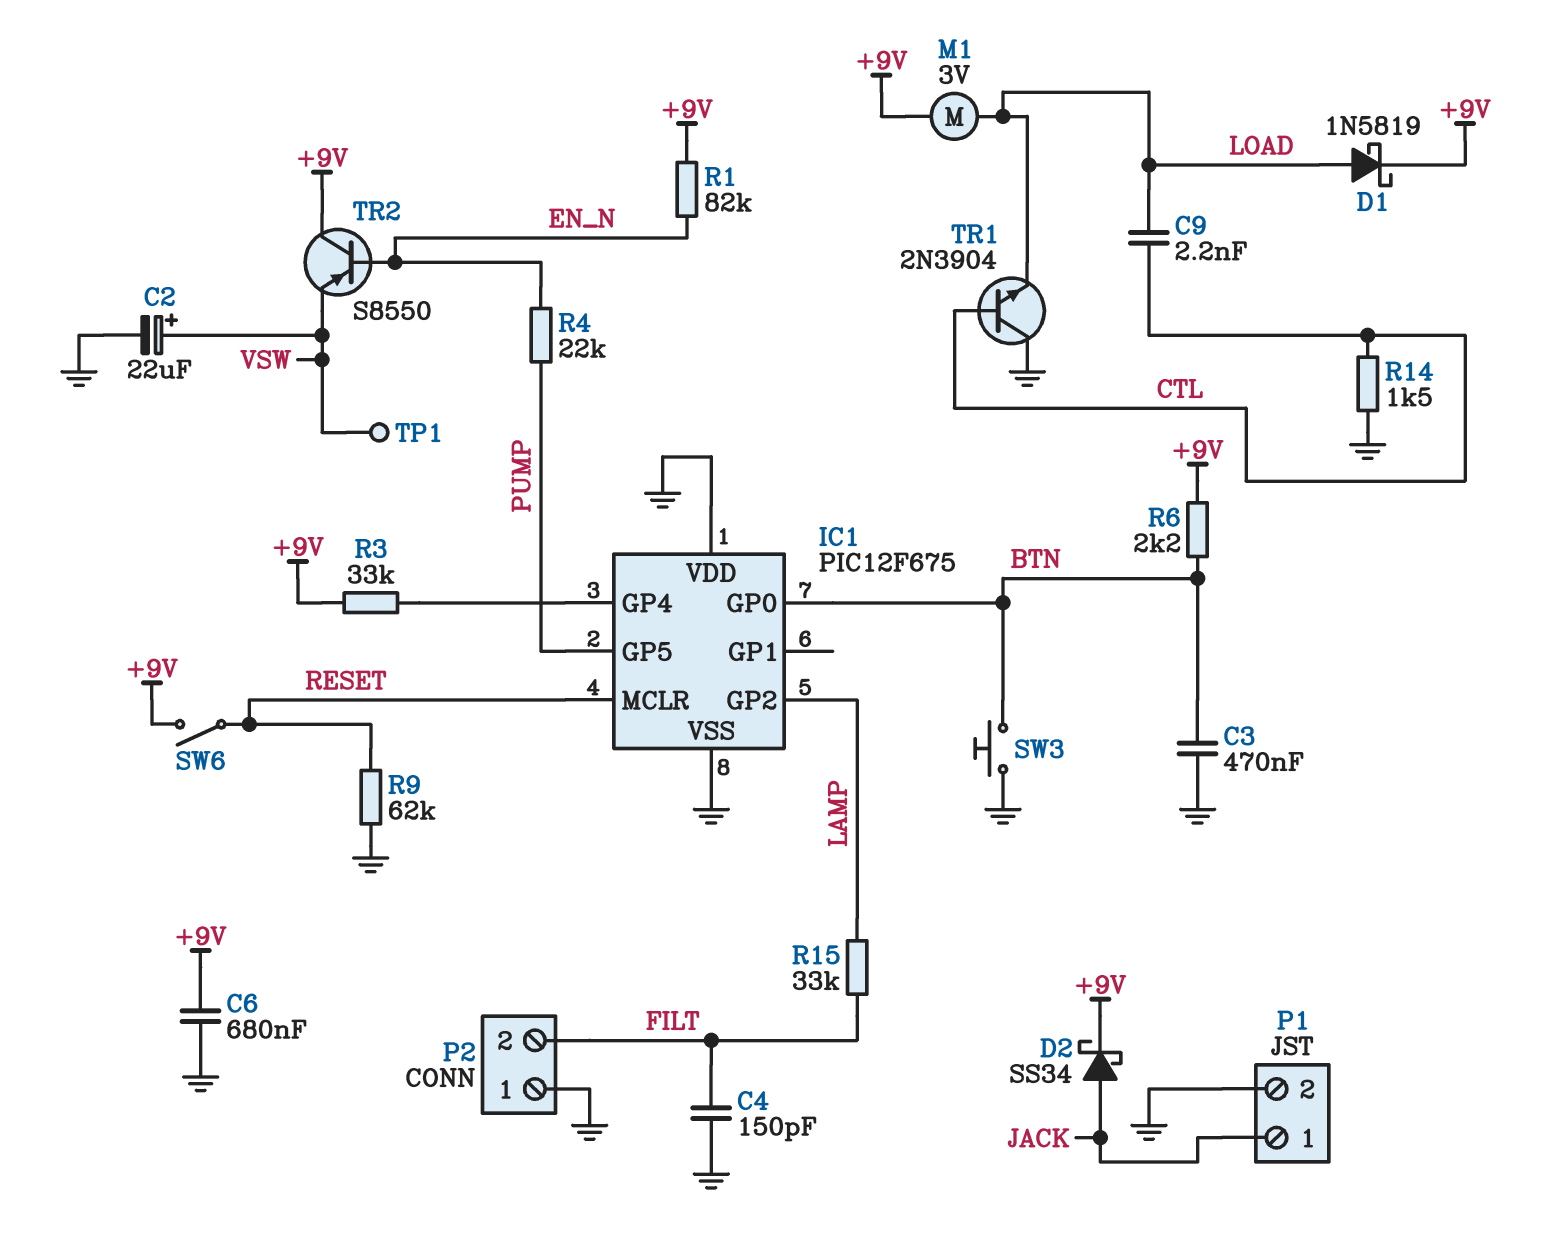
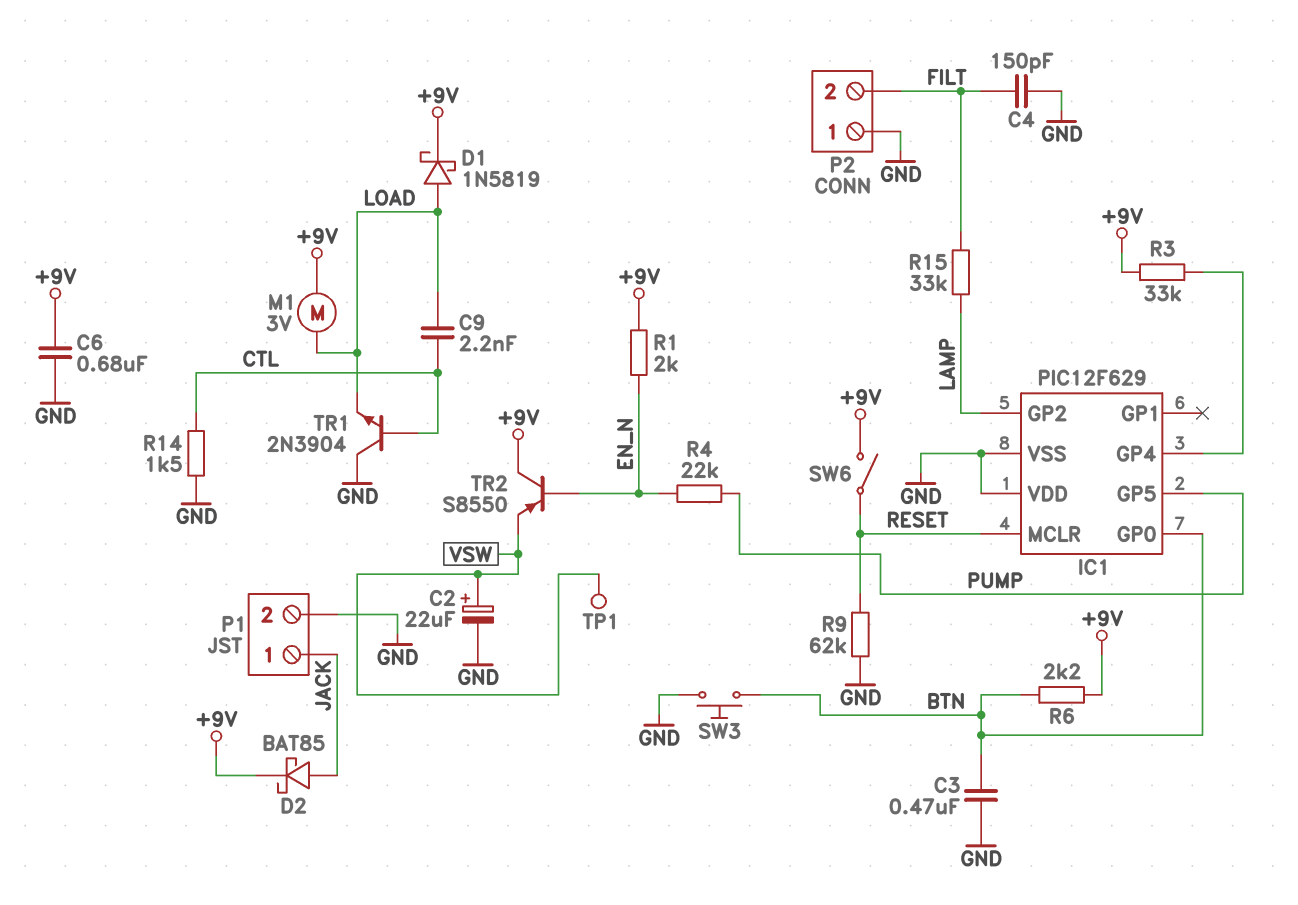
D2: schottky SS34 (A JACK, K +9V) -> schottky BAT85 (A JACK, K +9V)
IC1: PIC12F675 -> PIC12F629
R1: 82k (+9V, EN_N) -> 2k (+9V, EN_N)

